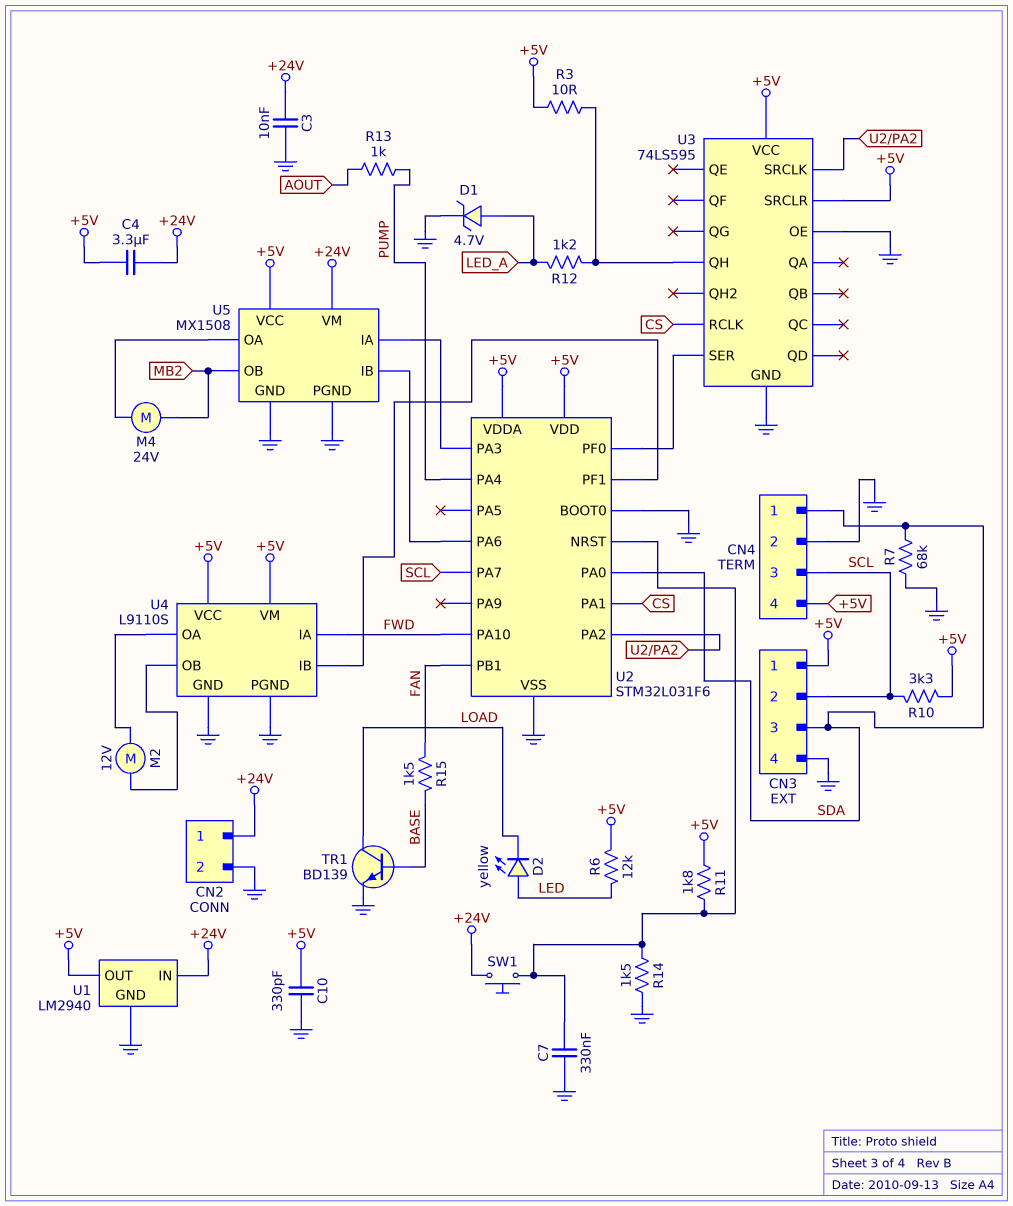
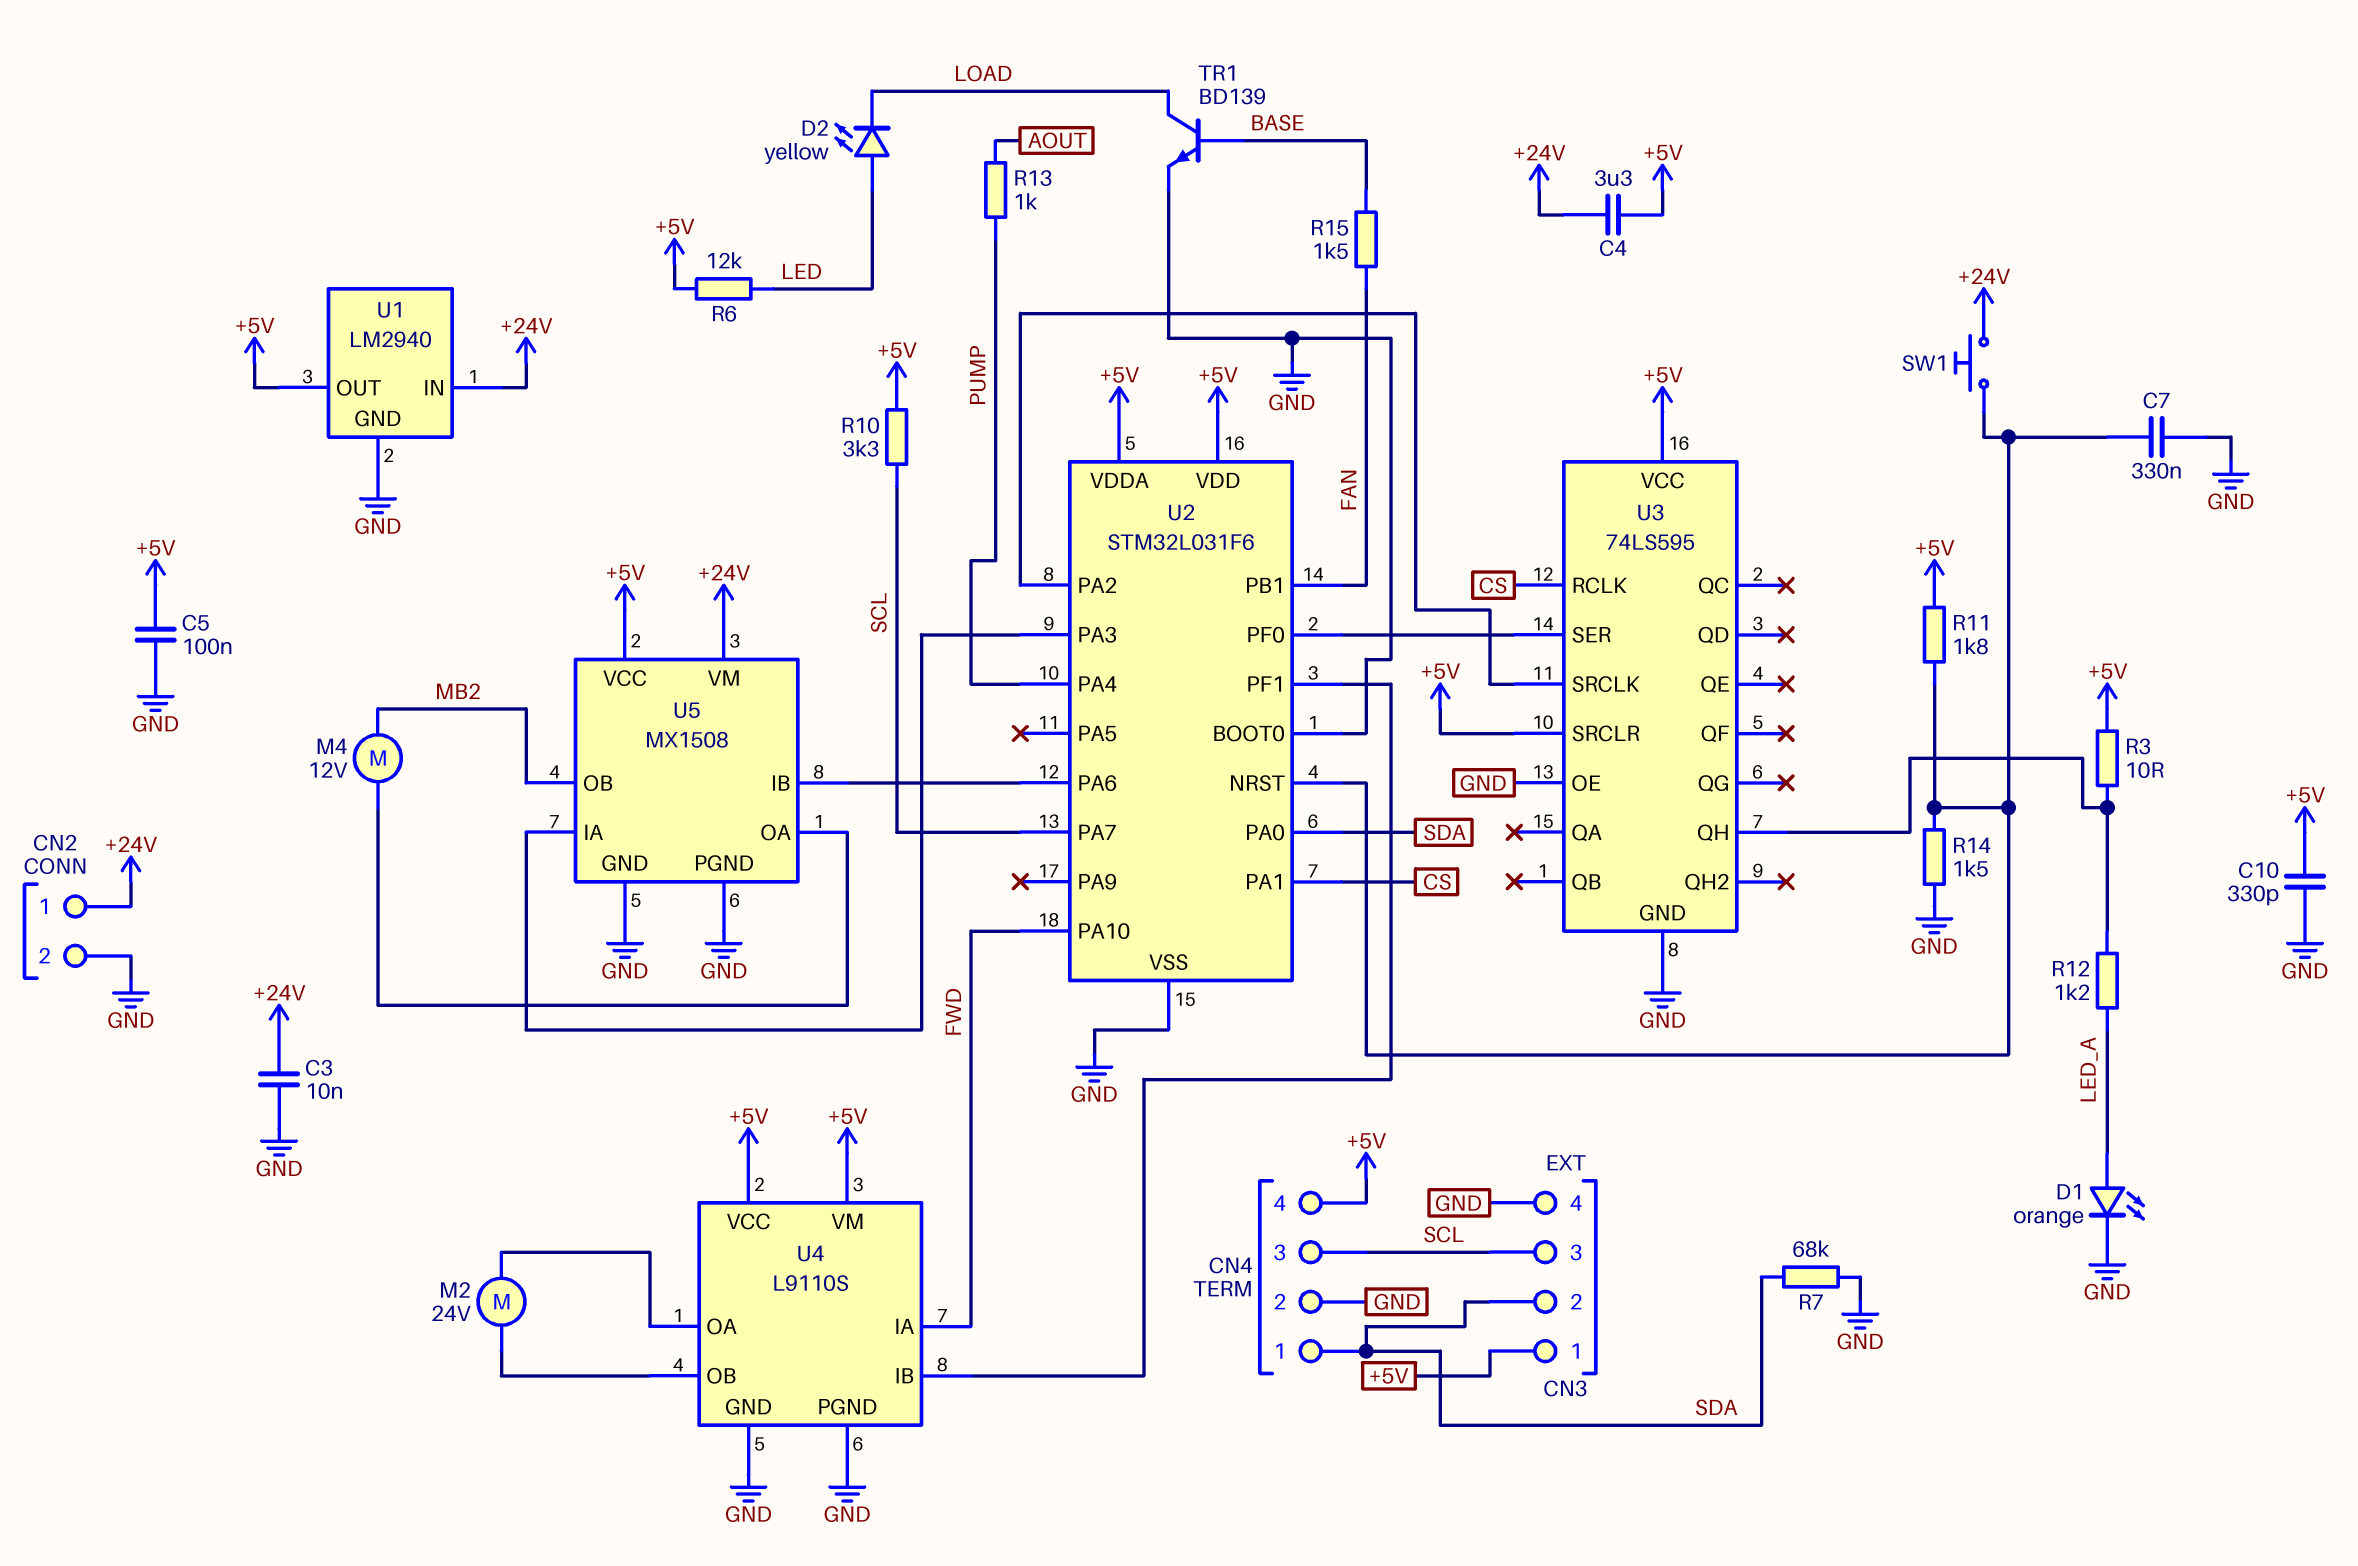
C5: none -> 100nF (+5V, GND)
CN3 pin 2: SCL -> SDA
CN3 pin 3: SDA -> SCL
D1: zener 4.7V (A LED_A, K GND) -> LED orange (A LED_A, K GND)
M2: motor 12V (U4/OA, U4/OB) -> motor 24V (U4/OA, U4/OB)
M4: motor 24V (MB2, U5/OA) -> motor 12V (MB2, U5/OA)

